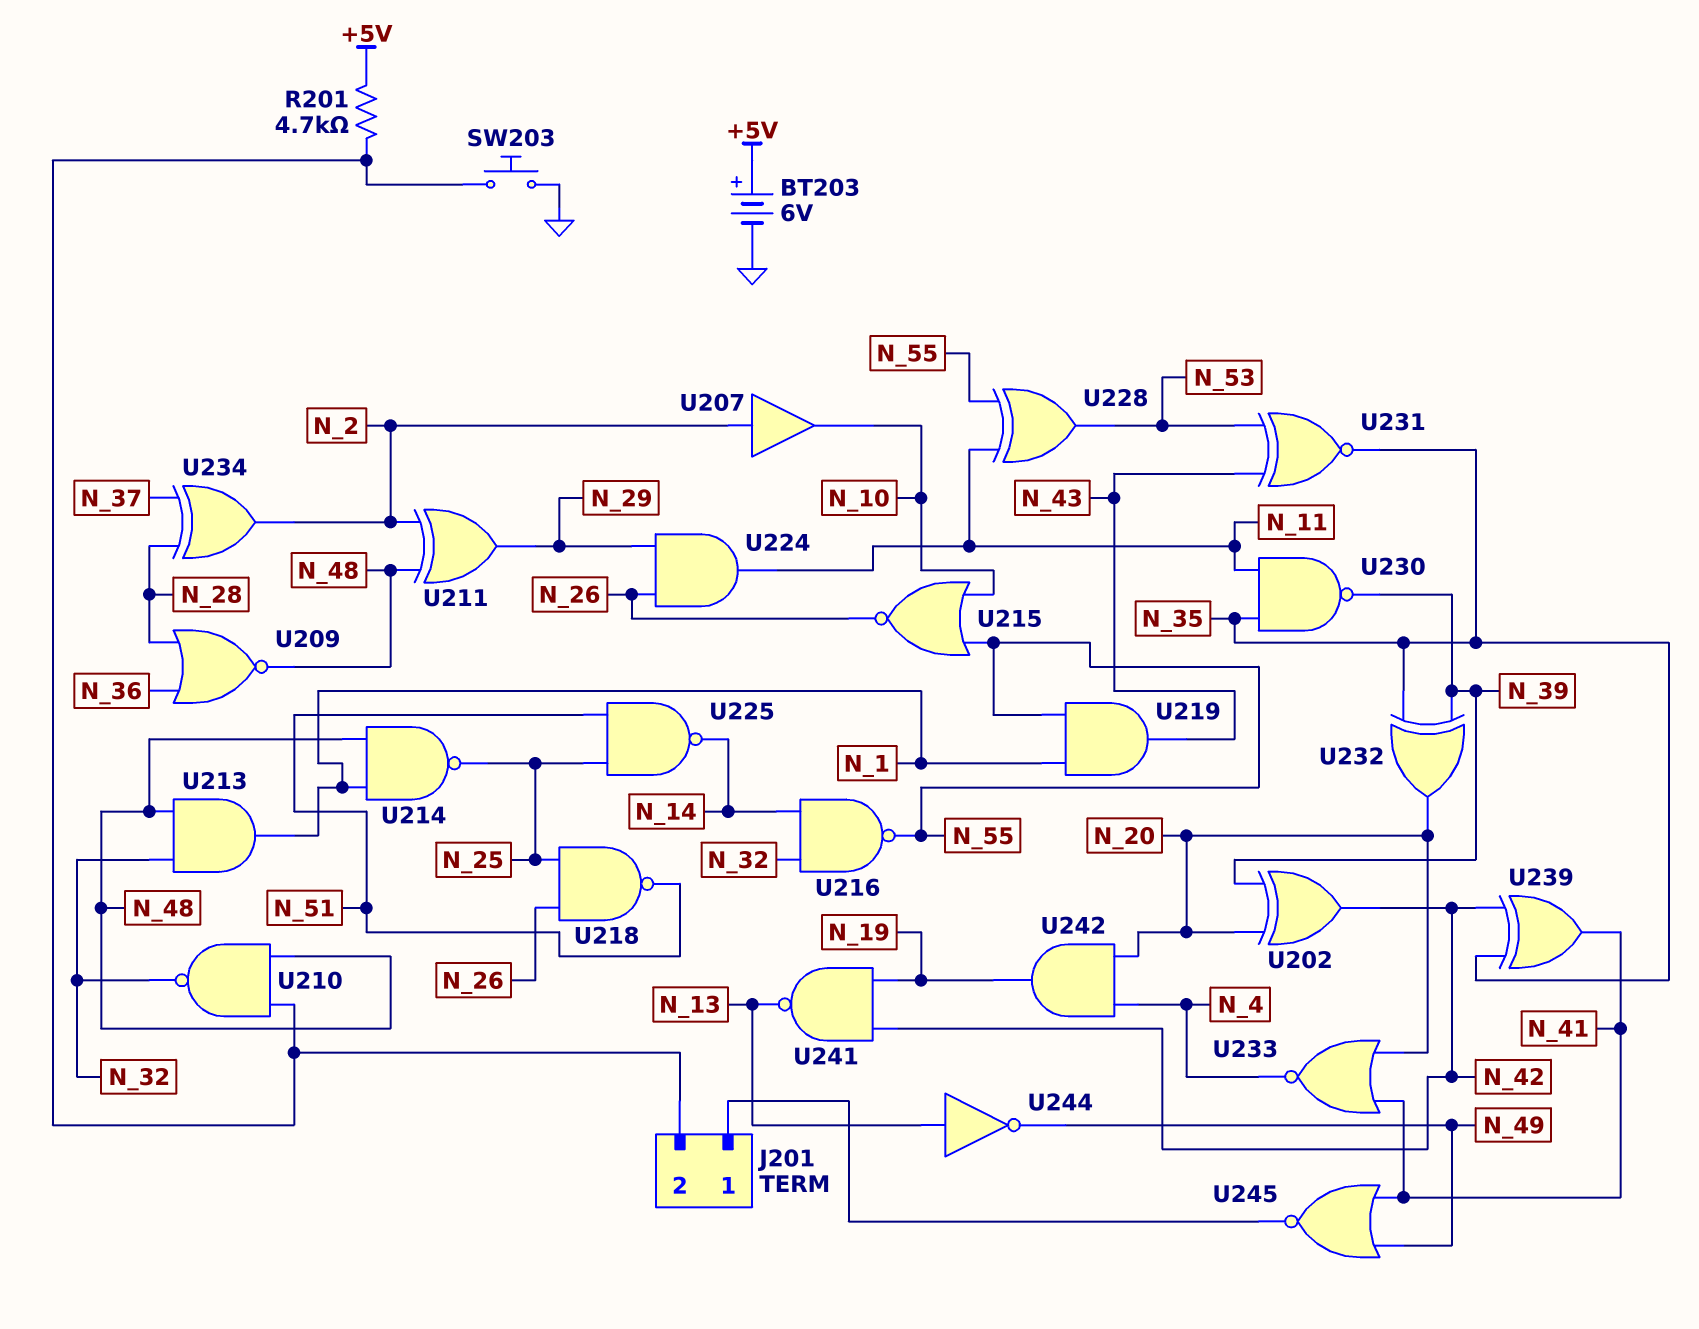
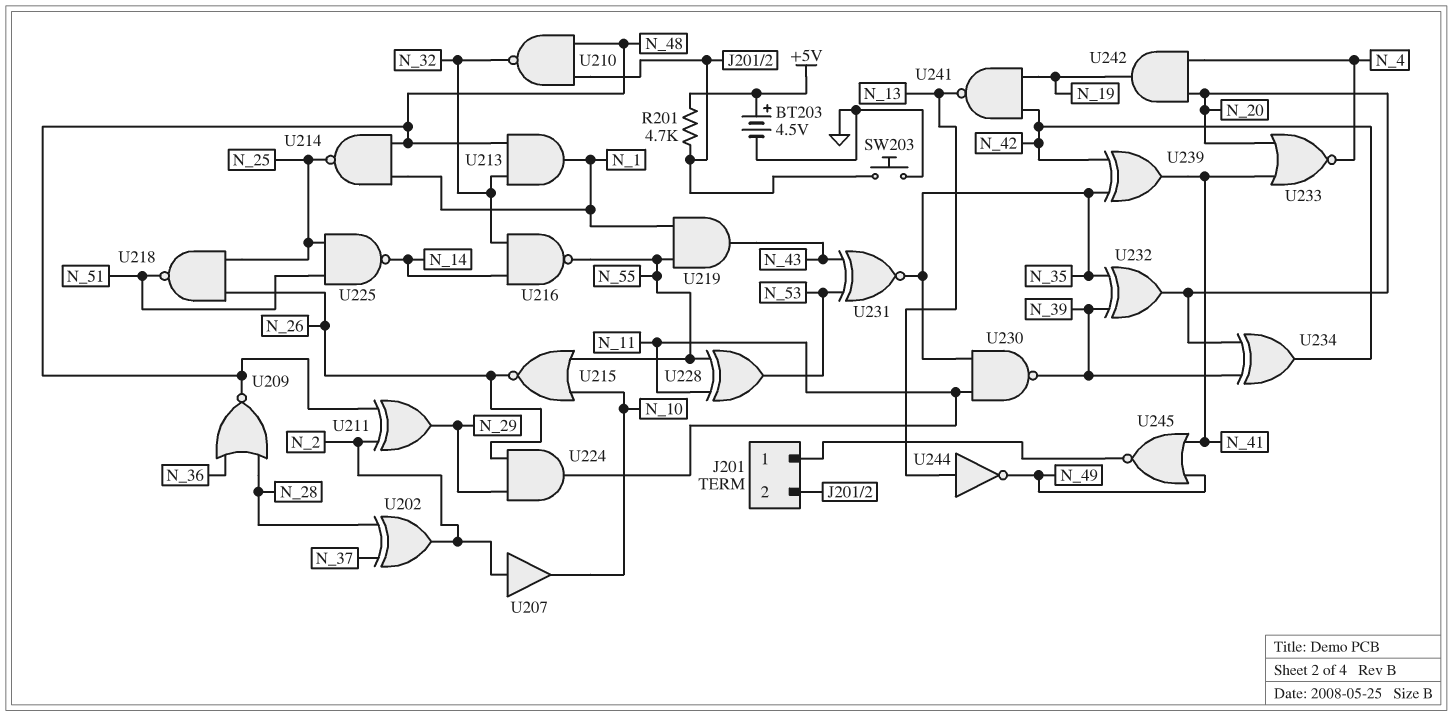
BT203: 6V (plus +5V, minus GND) -> 4.5V (plus +5V, minus GND)
U202: XOR (in N_20, in N_39, out N_42) -> XOR (in N_28, in N_37, out N_2)
U234: XOR (in N_28, in N_37, out N_2) -> XOR (in N_20, in N_39, out N_42)

